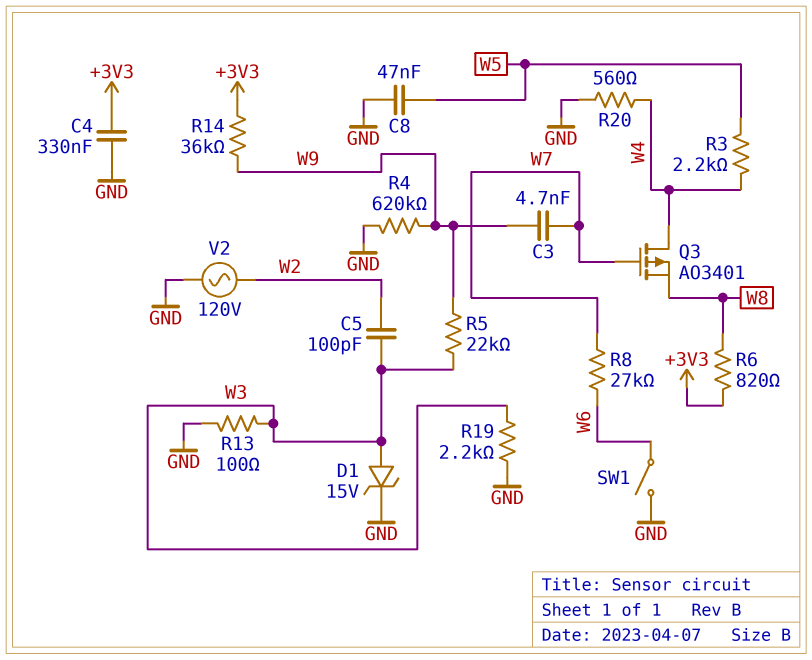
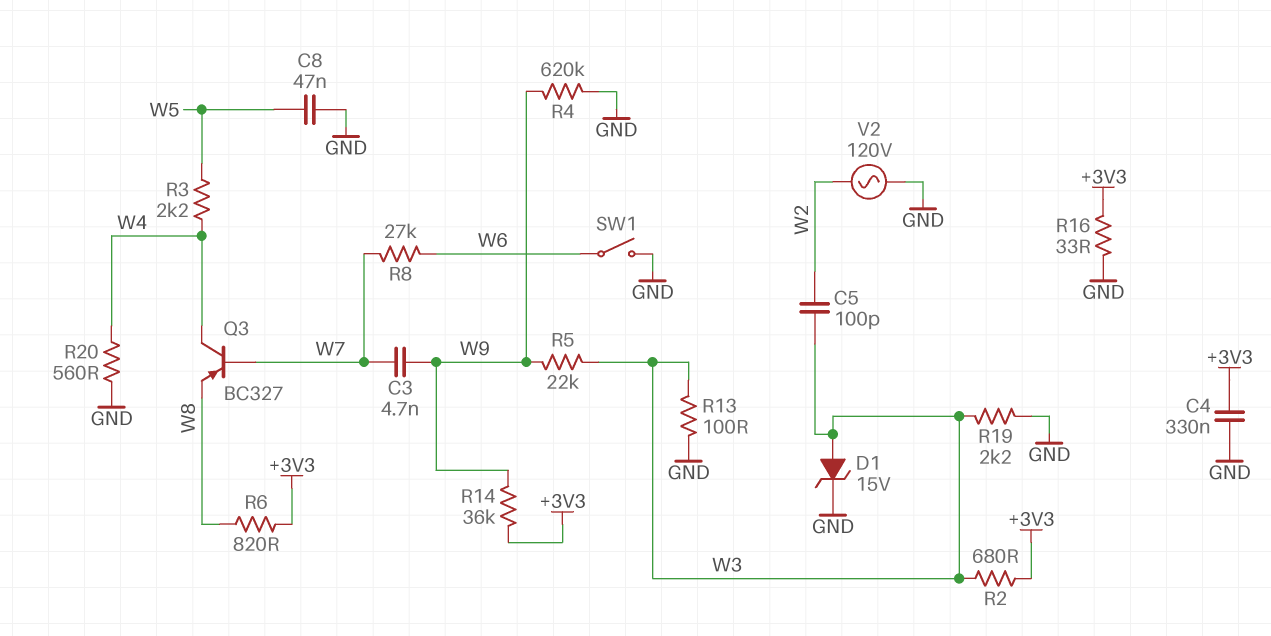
Q3: PMOS AO3401 (G W7, D W4, S W8) -> PNP BC327 (B W7, C W4, E W8)
R2: none -> 680 (+3V3, W3)
R16: none -> 33 (+3V3, GND)

